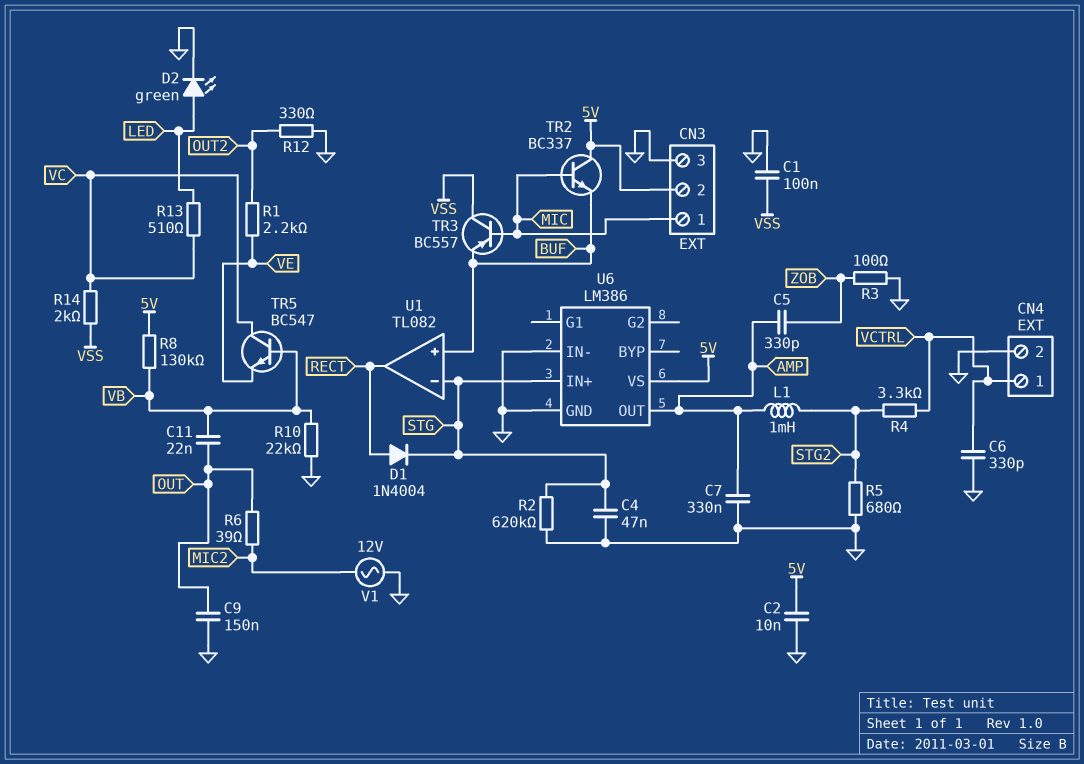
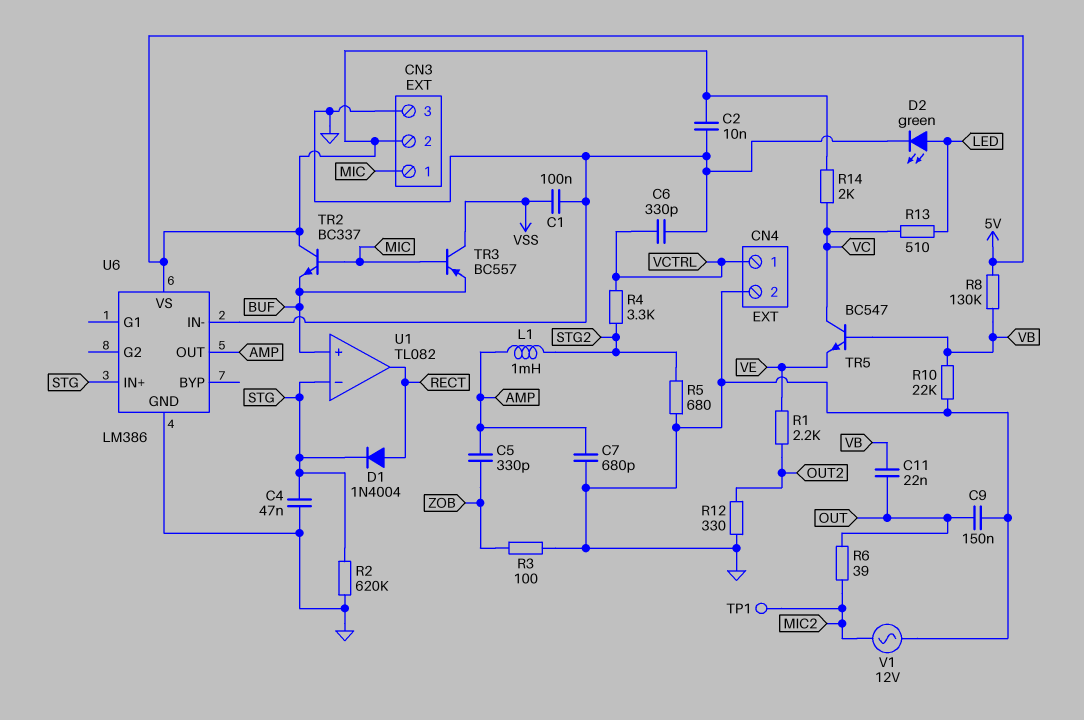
C7: 330nF (AMP, GND) -> 680pF (AMP, GND)
R14: 2k (VC, VSS) -> 2k (5V, VC)
TP1: none -> test point (MIC2)

